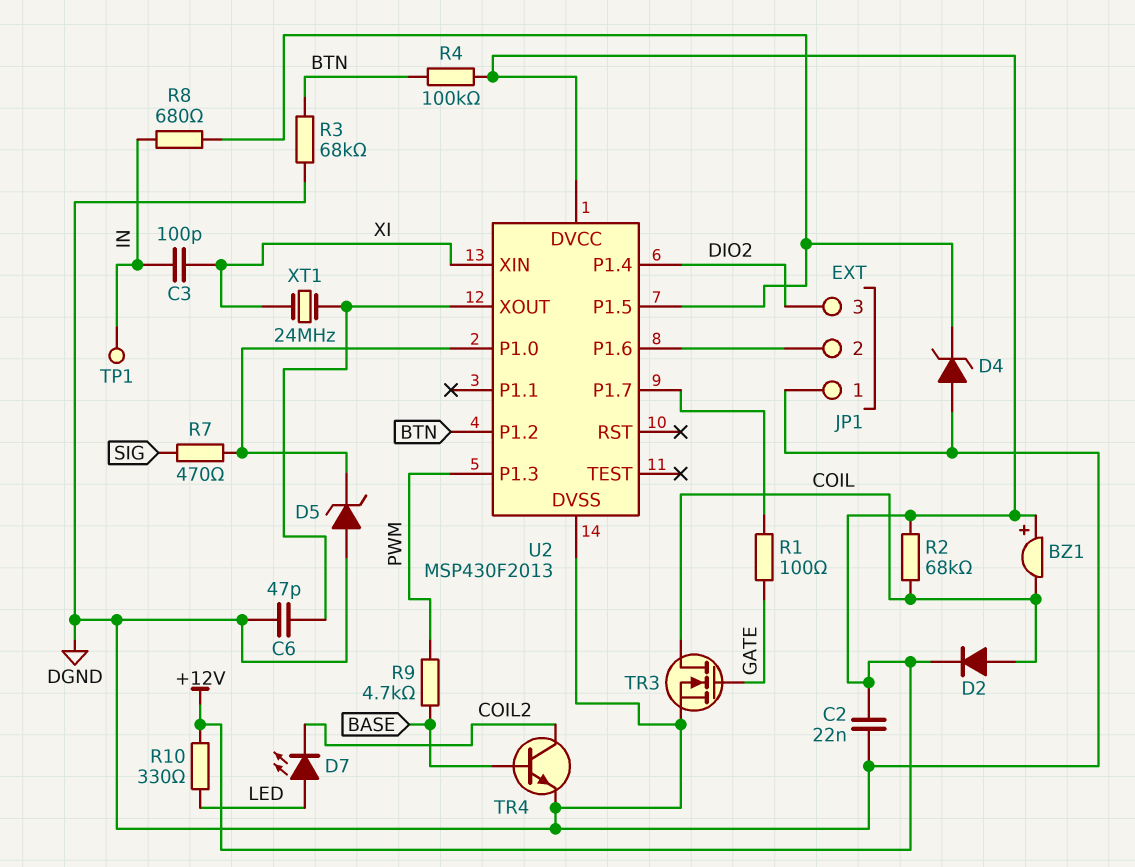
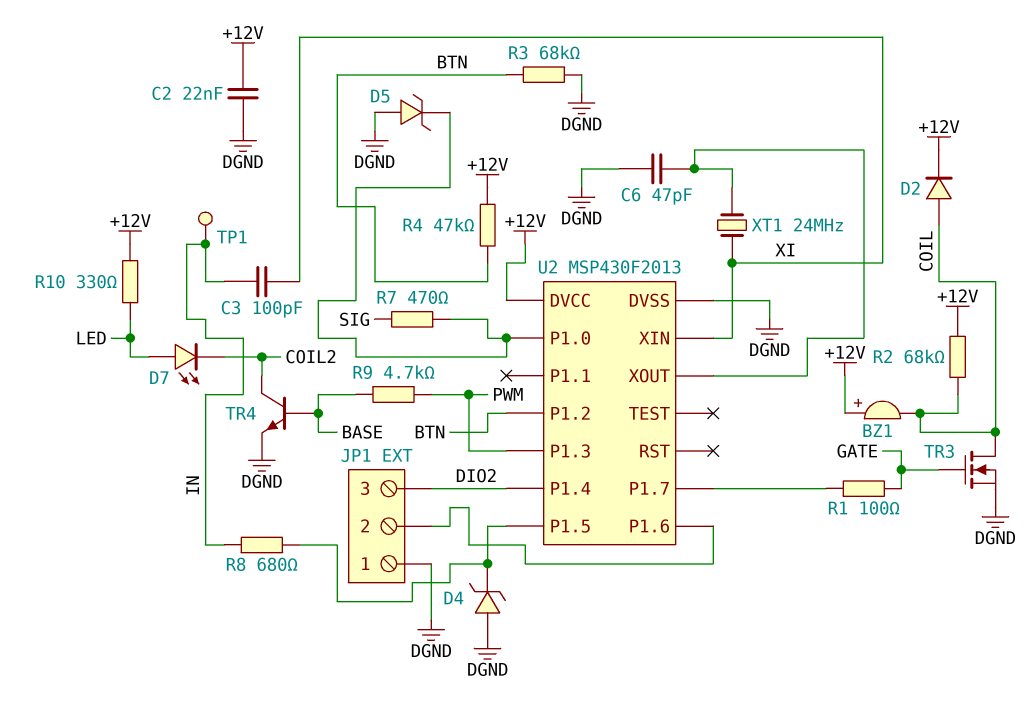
R4: 100k (+12V, BTN) -> 47k (+12V, BTN)

